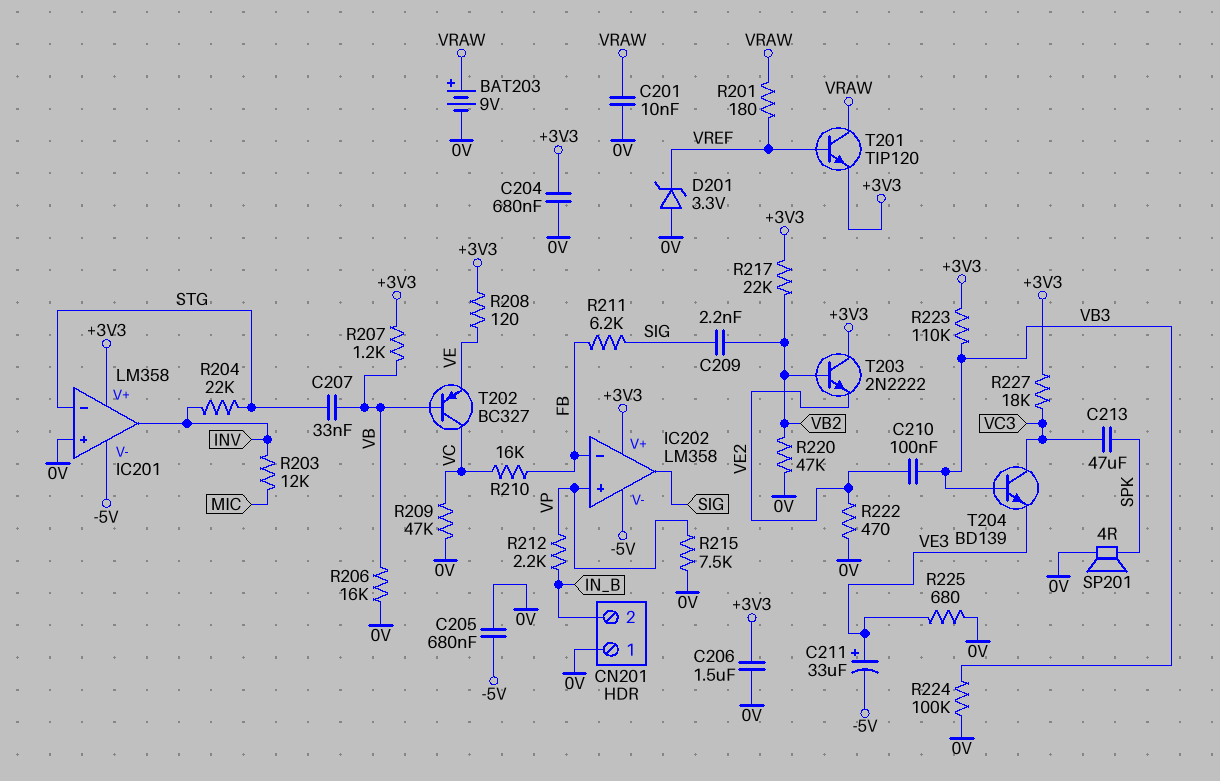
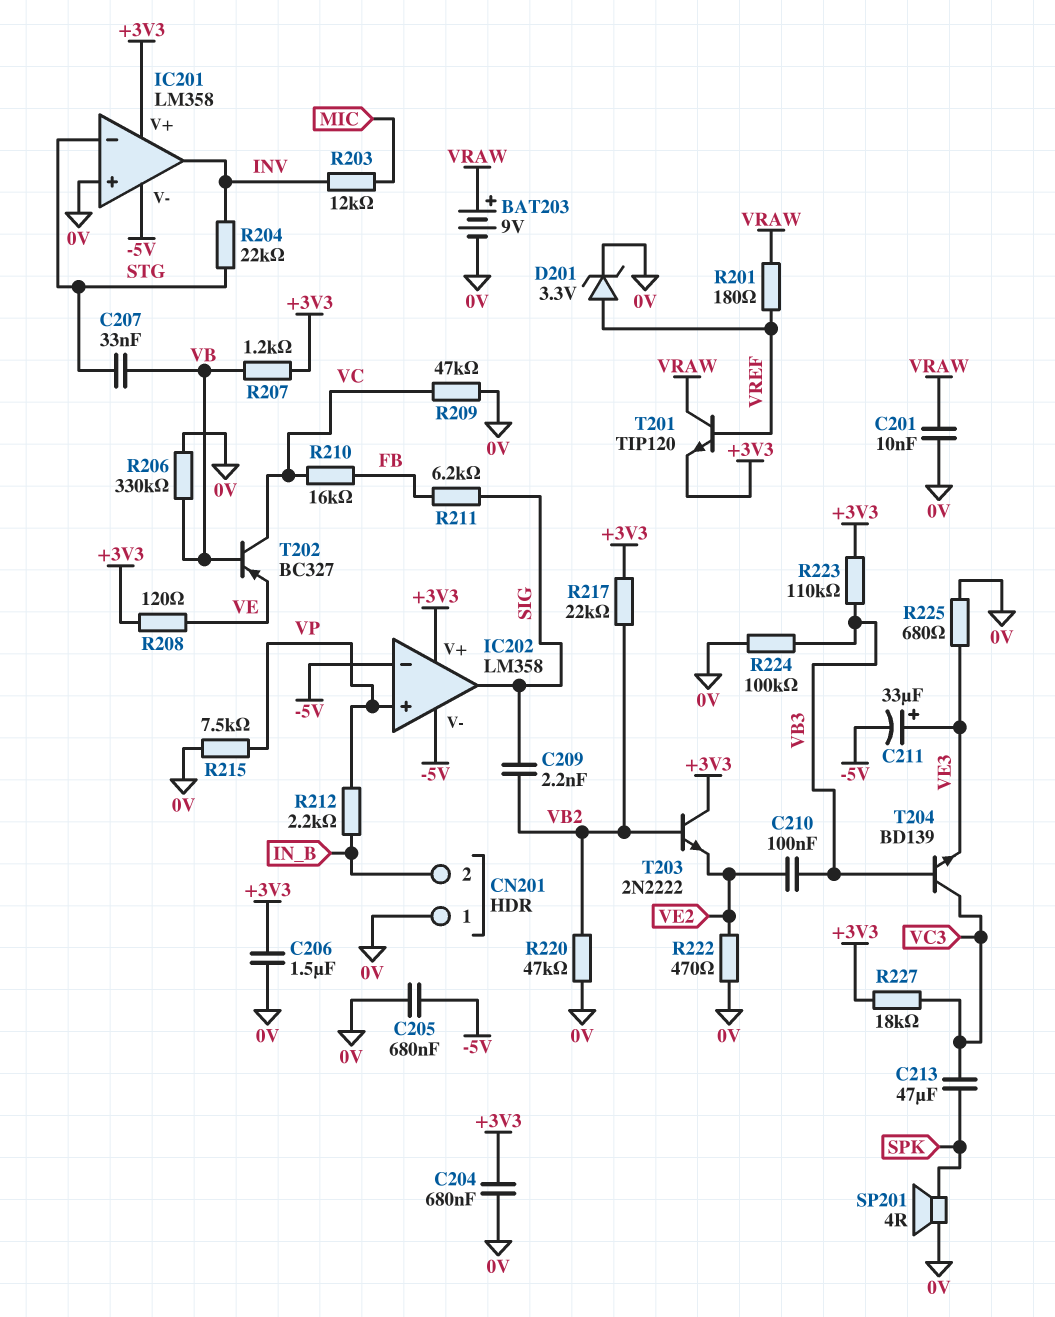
D201: zener 3.3V (A 0V, K VREF) -> zener 3.3V (A VREF, K 0V)
IC202 pin in-: FB -> -5V
R206: 16k (0V, VB) -> 330k (0V, VB)

